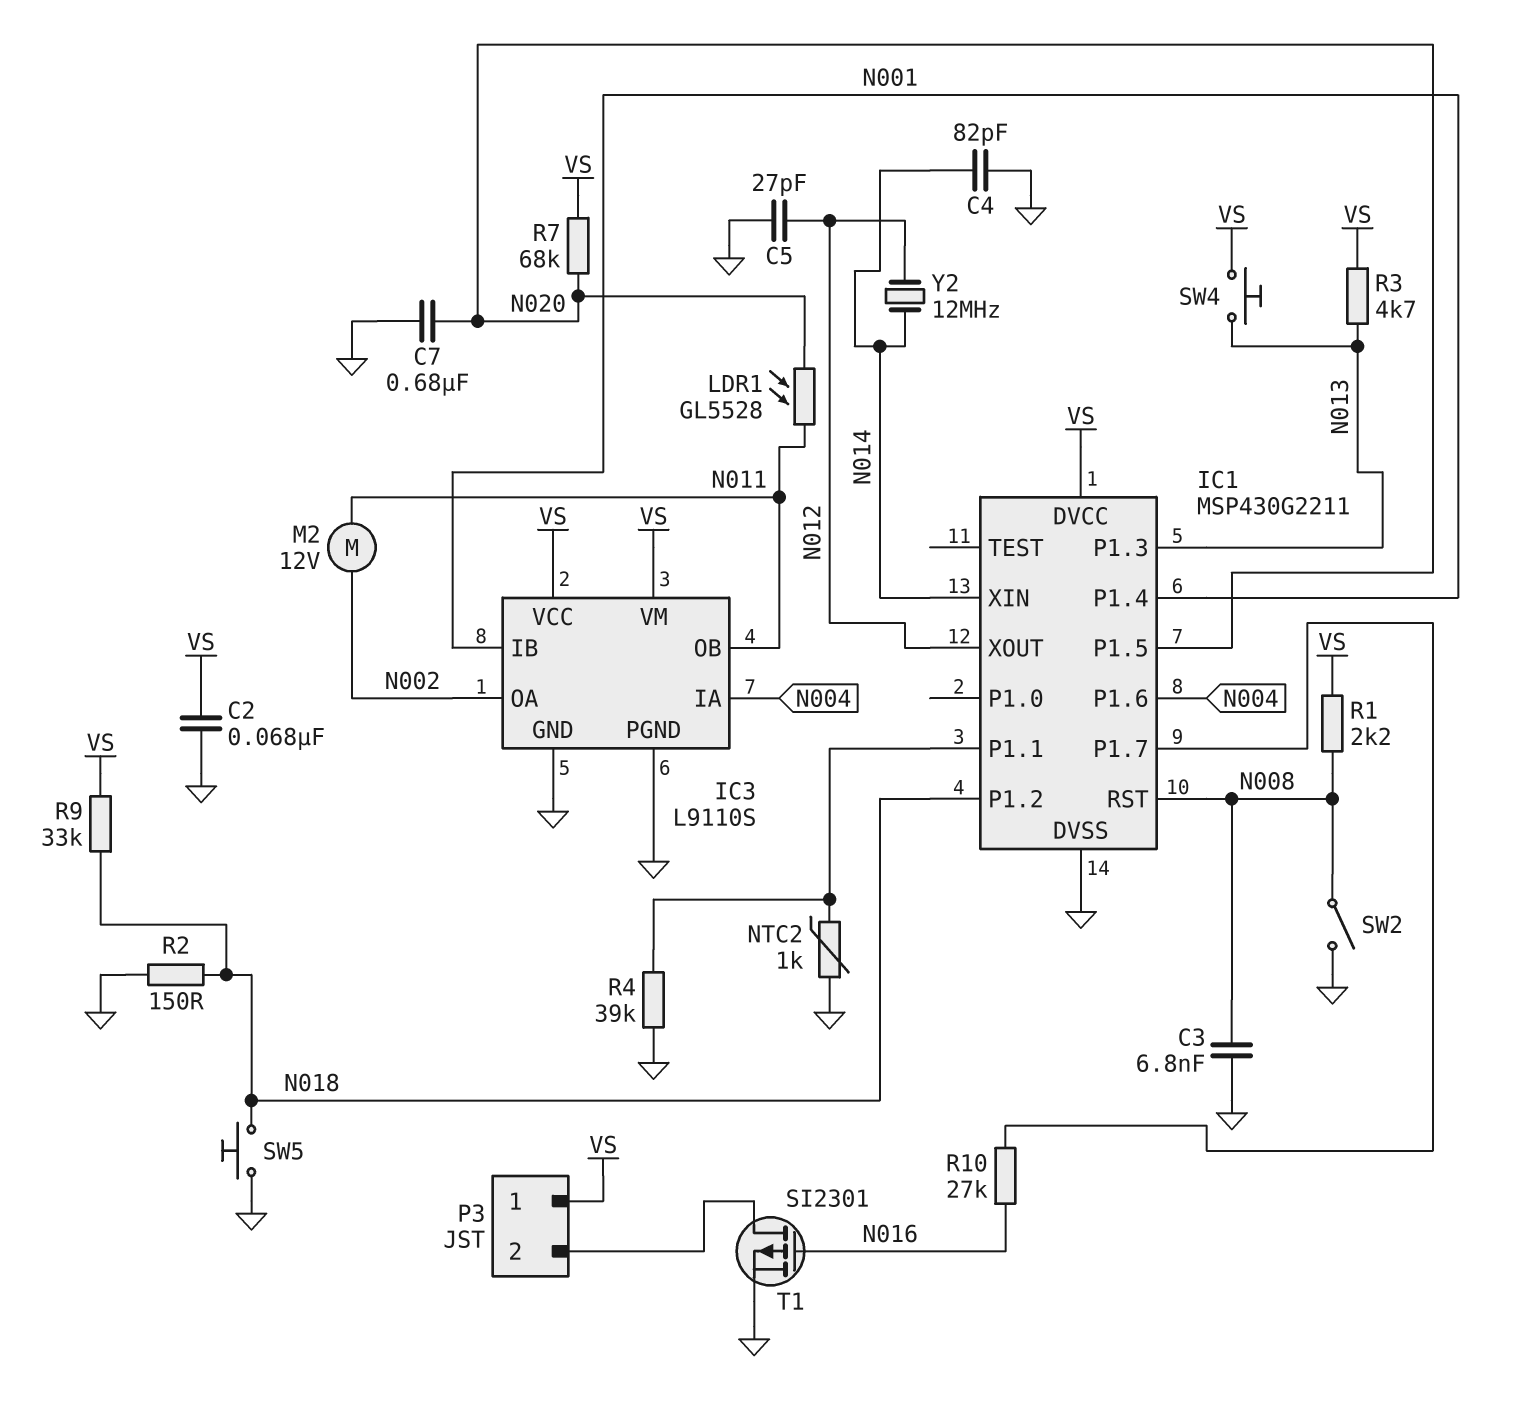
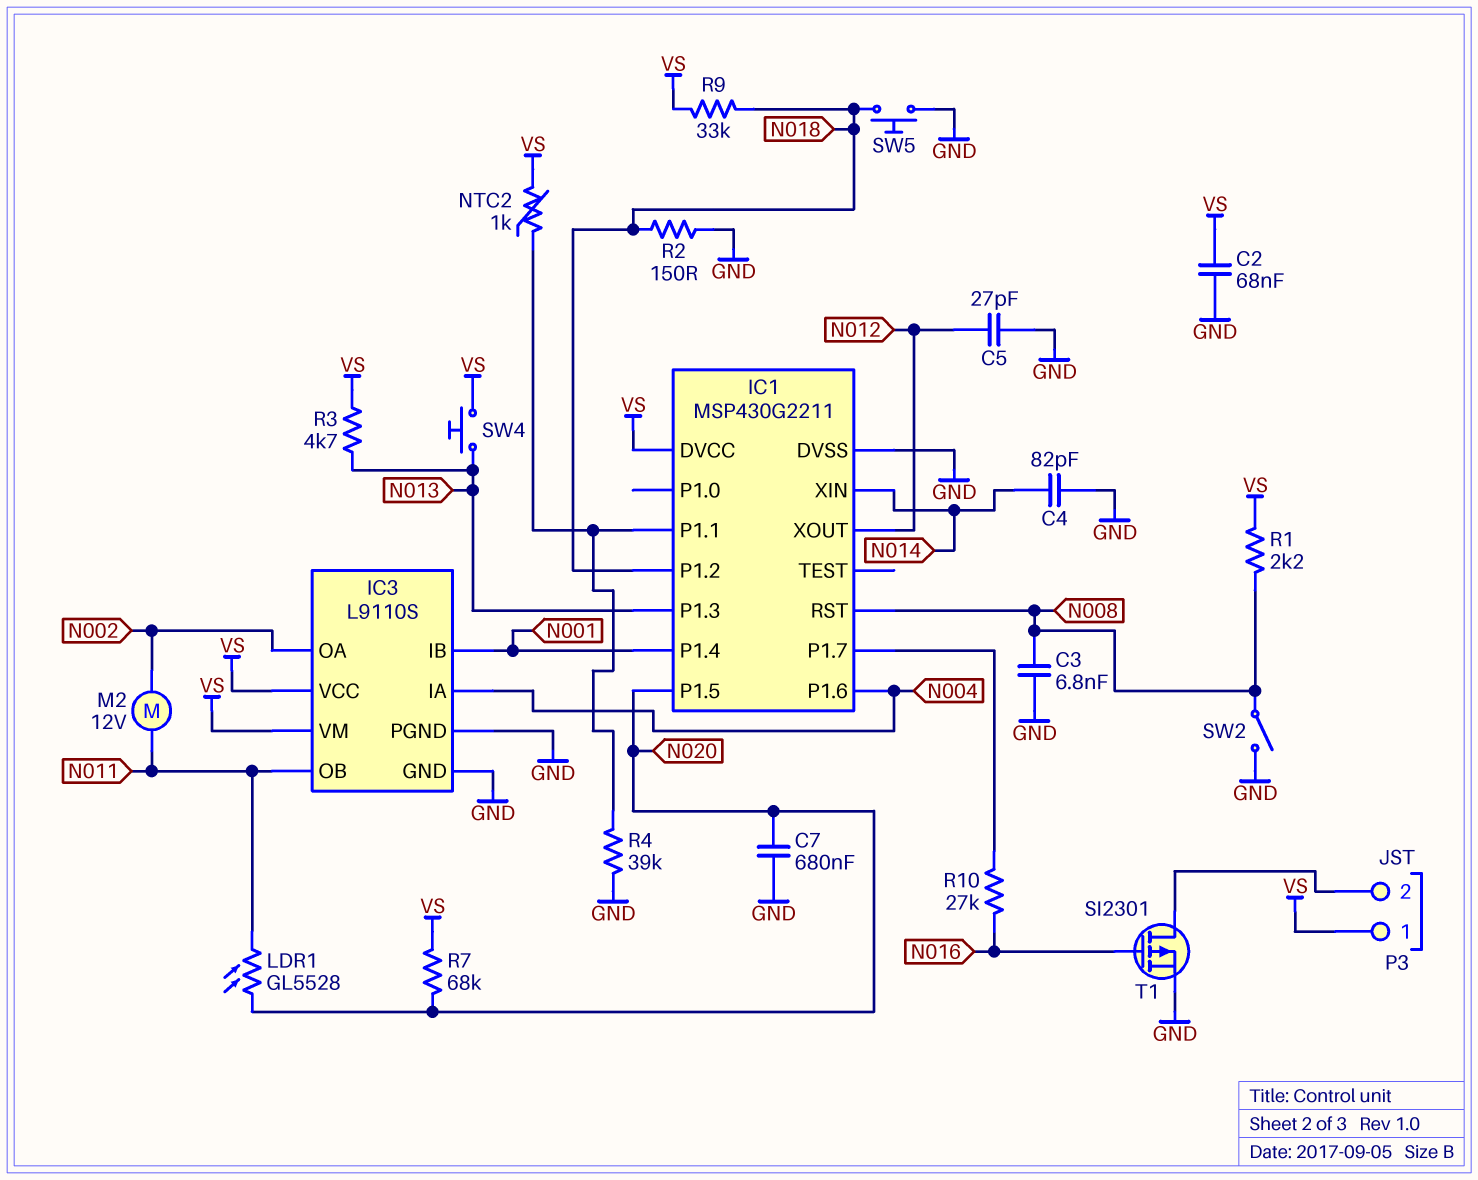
NTC2: 1k (GND, IC1/P1.1) -> 1k (IC1/P1.1, VS)
Y2: 12MHz (N012, N014) -> none

